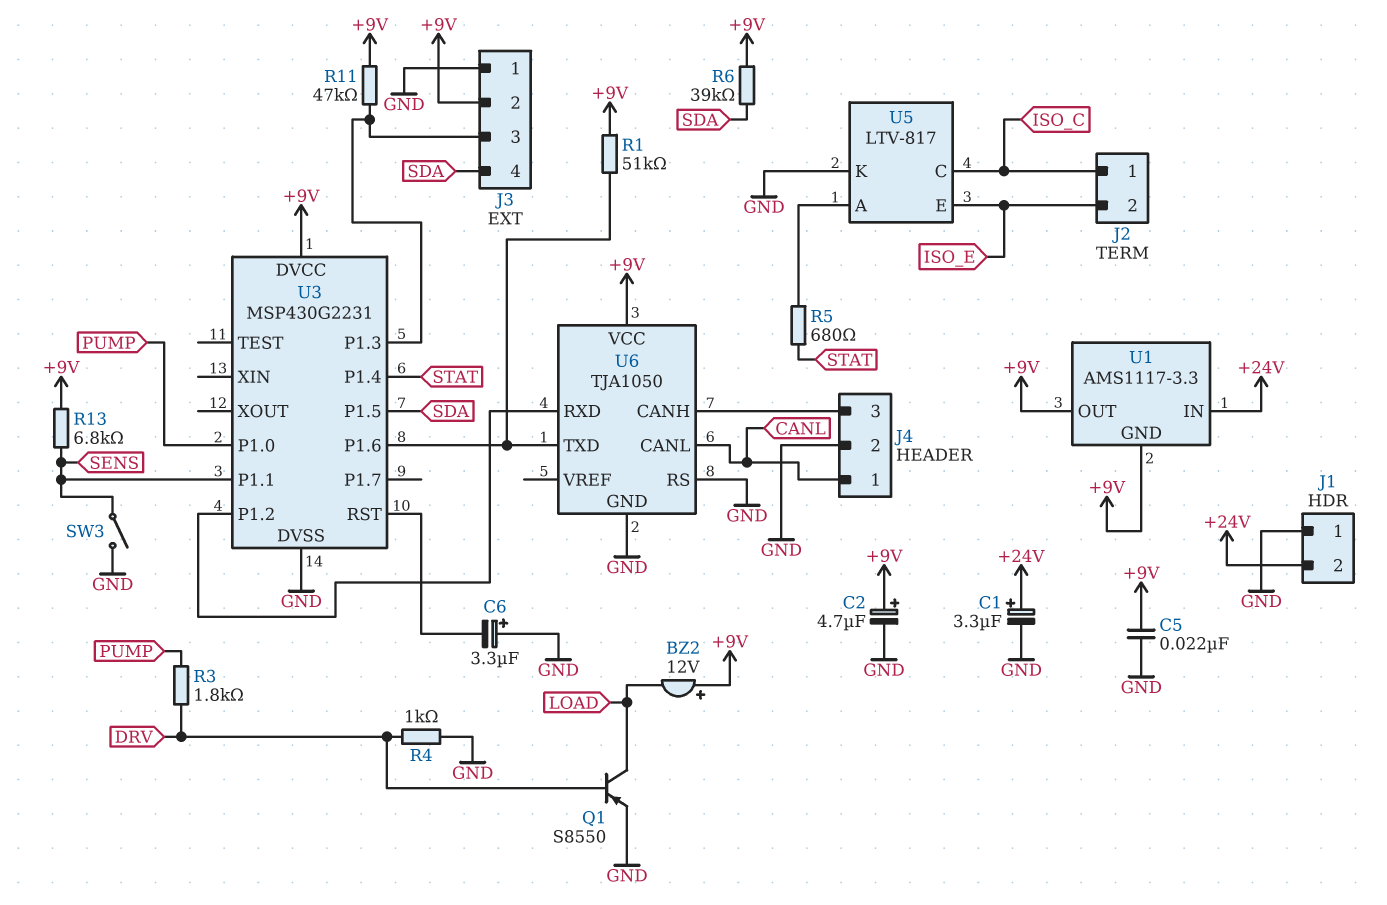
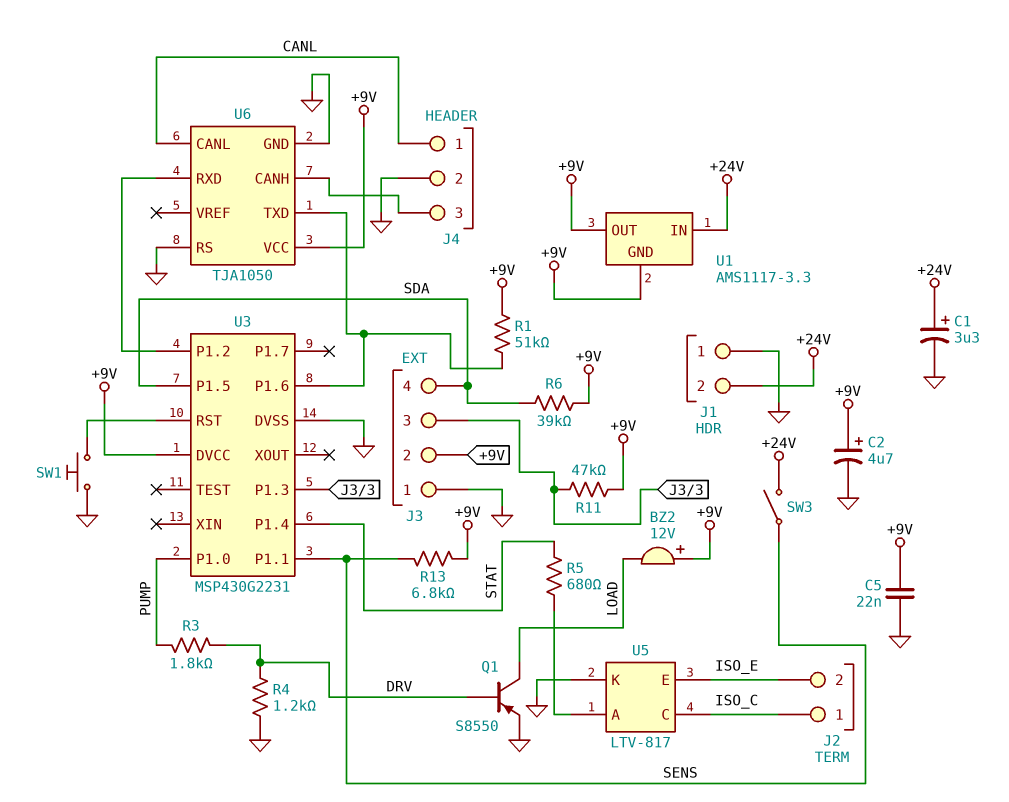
C6: 3.3uF (plus GND, minus U3/RST) -> none
R4: 1k (DRV, GND) -> 1.2k (DRV, GND)
SW1: none -> button (GND, U3/RST)
SW3: switch (GND, SENS) -> switch (+24V, SENS)

